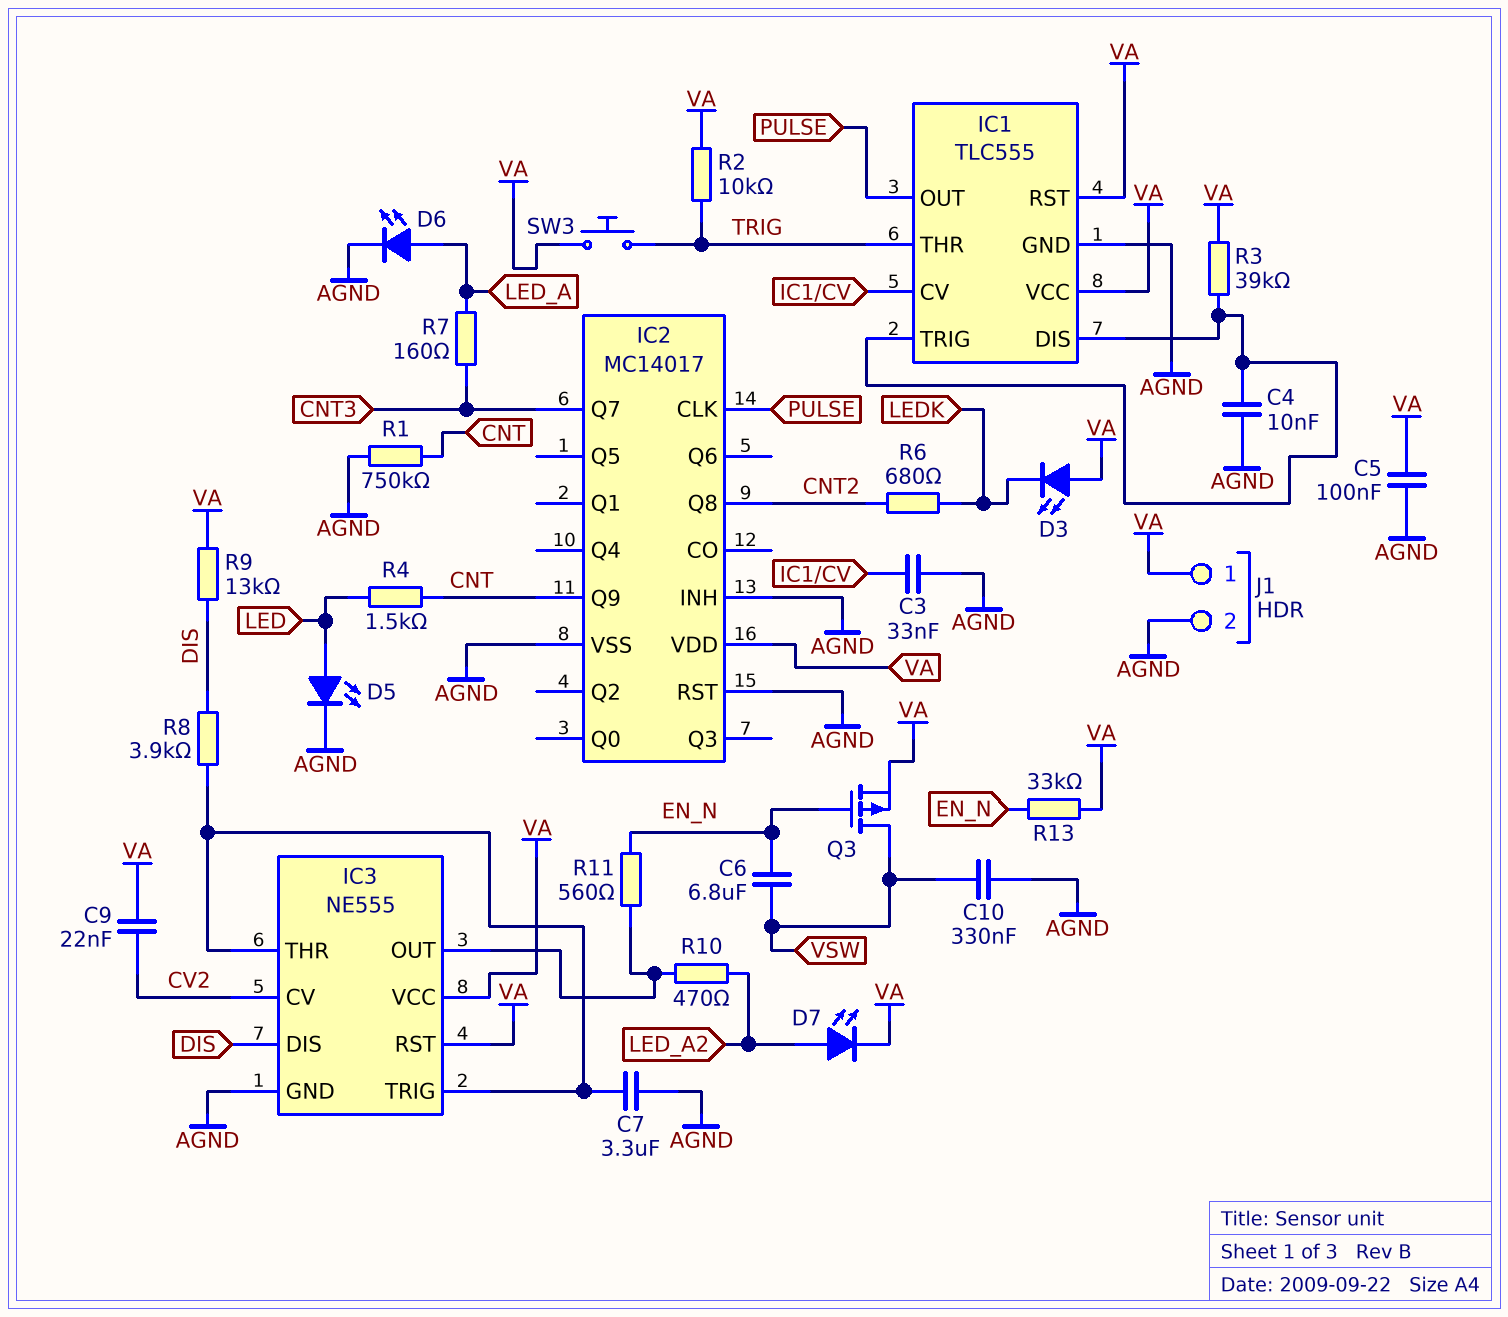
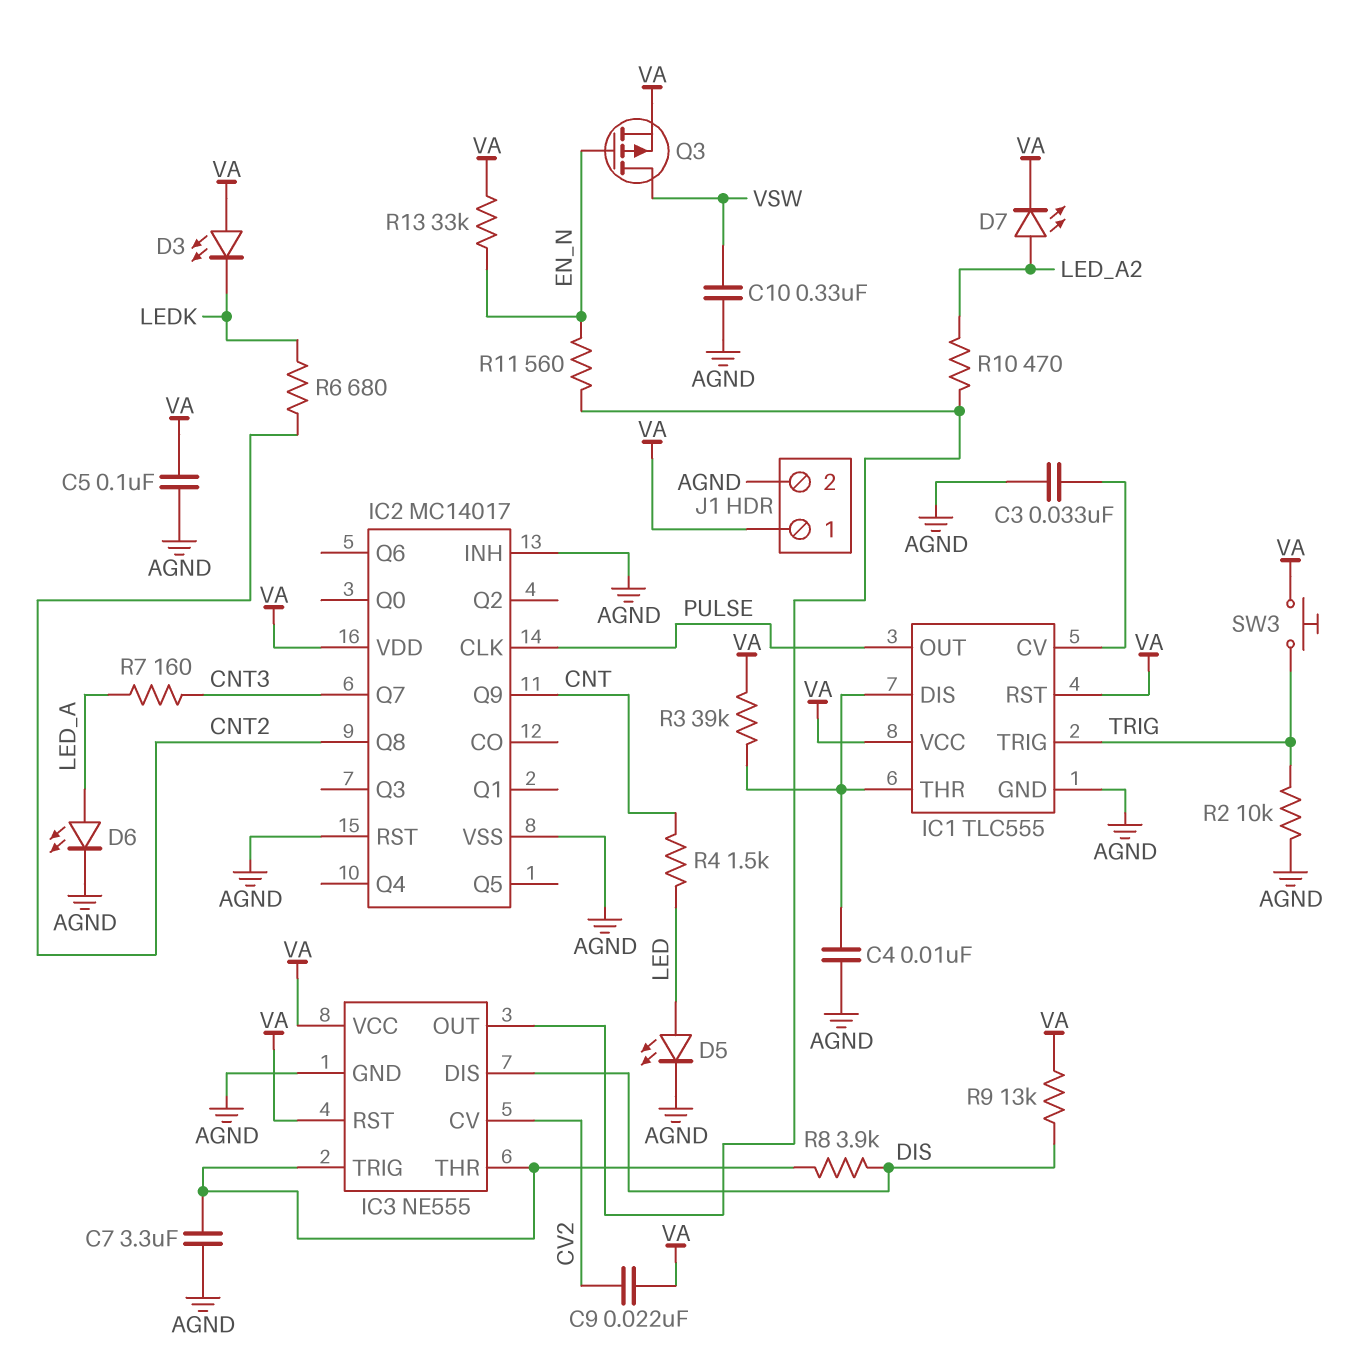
C6: 6.8uF (EN_N, VSW) -> none
IC1 pin THR: TRIG -> IC1/DIS
IC1 pin TRIG: IC1/DIS -> TRIG
R1: 750k (AGND, CNT) -> none
R2: 10k (TRIG, VA) -> 10k (AGND, TRIG)

